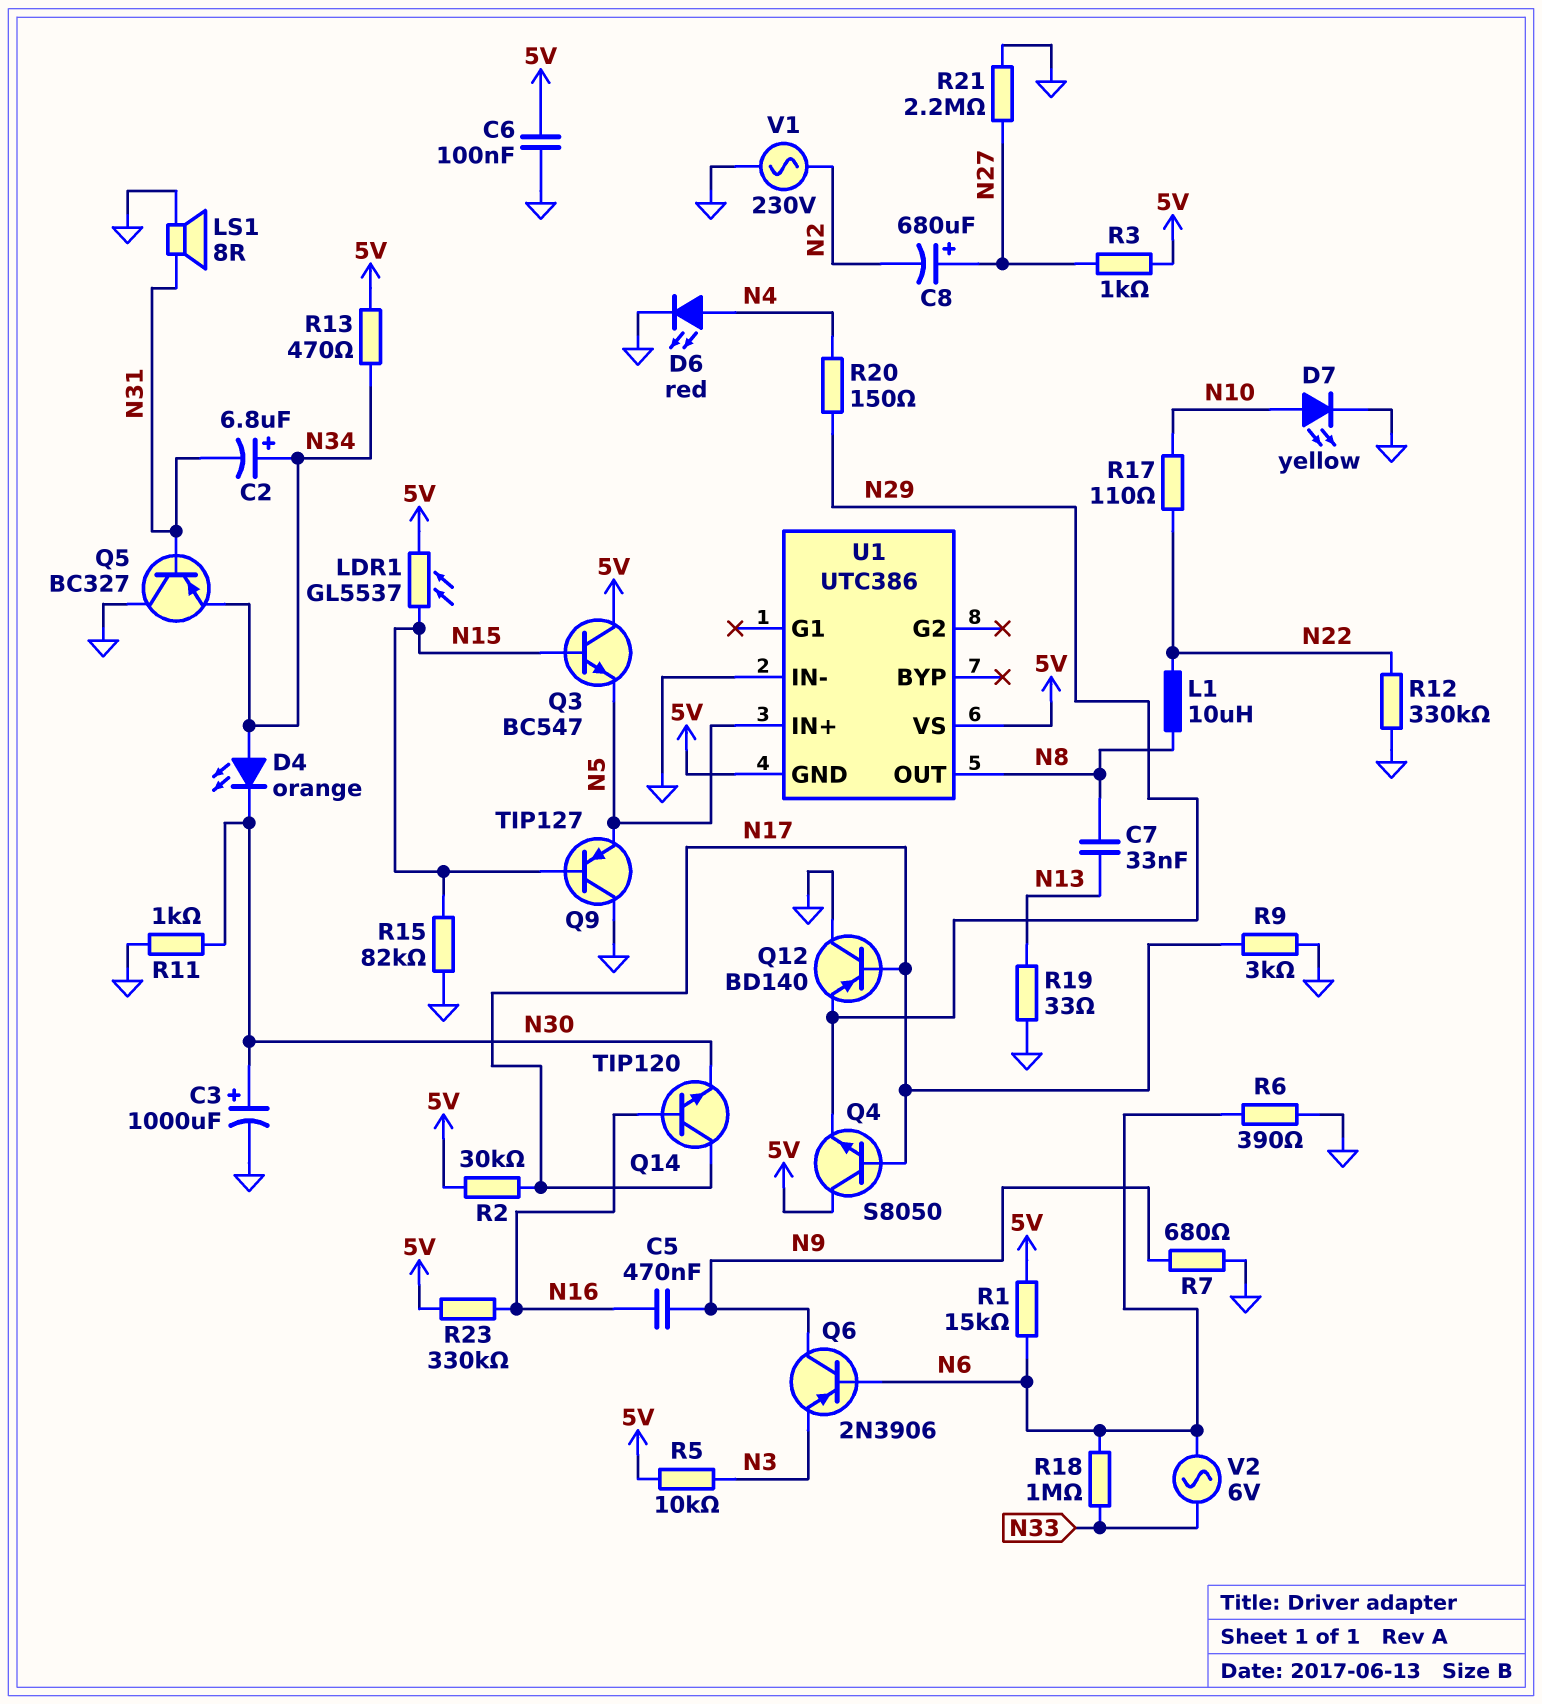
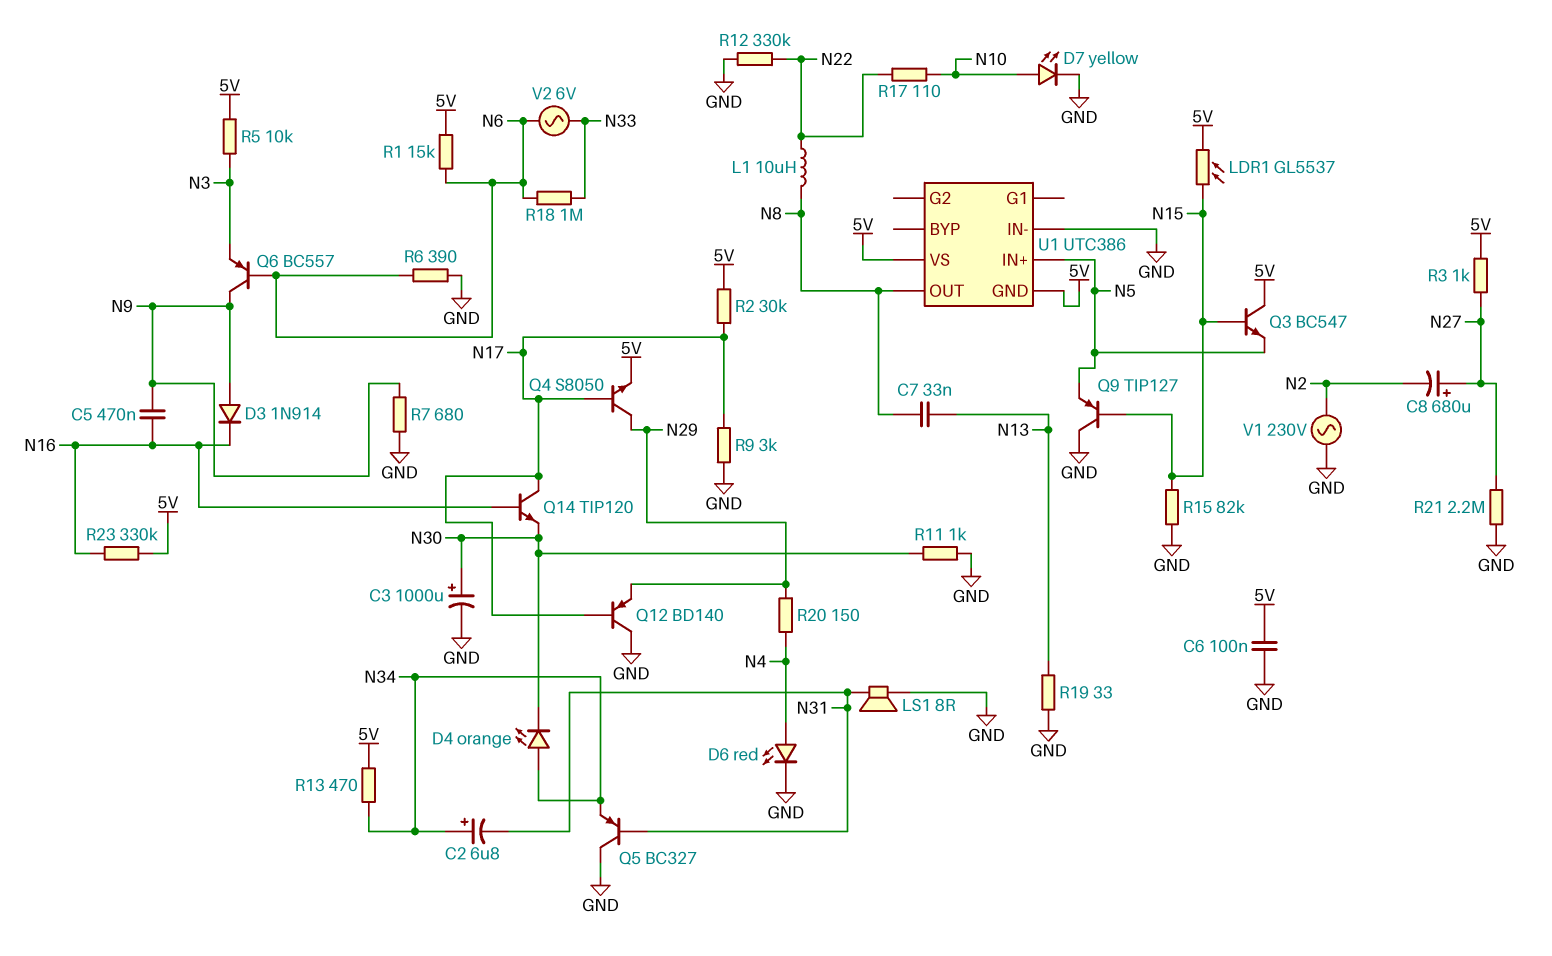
D3: none -> diode 1N914 (A N9, K N16)
Q4: NPN S8050 (B N17, C 5V, E N29) -> NPN S8050 (B N17, C N29, E 5V)
Q6: PNP 2N3906 (B N6, C N9, E N3) -> PNP BC557 (B N6, C N9, E N3)

